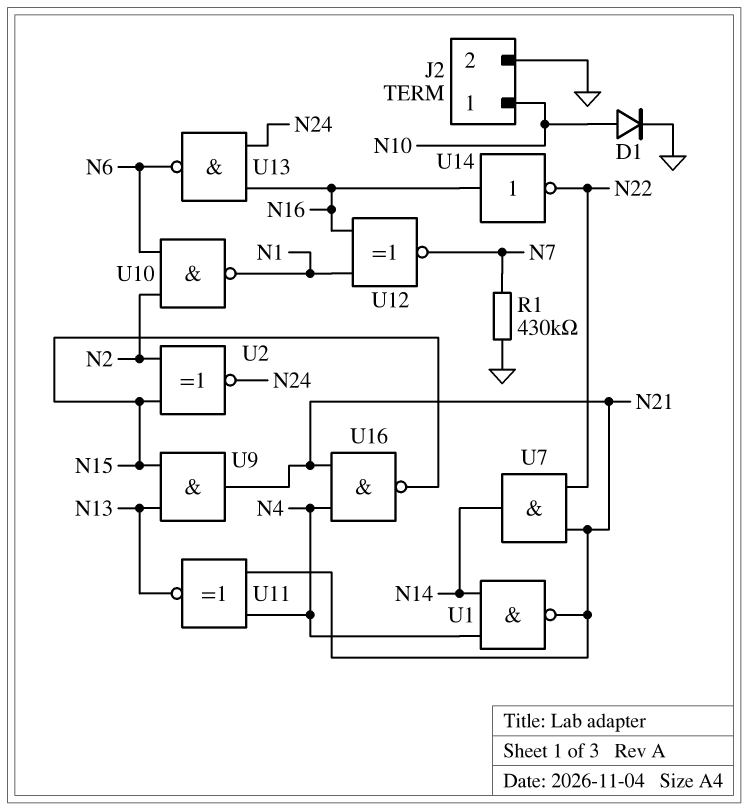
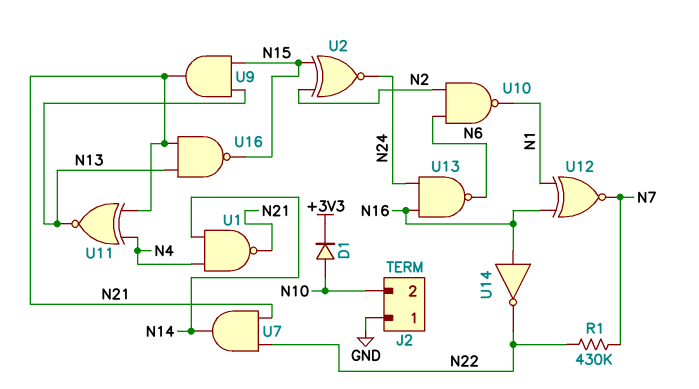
D1: diode (A N10, K GND) -> diode (A N10, K +3V3)
J2 pin 1: N10 -> GND
J2 pin 2: GND -> N10
R1: 430k (GND, N7) -> 430k (N7, N22)
U16: NAND (in N4, in N21, out N15) -> NAND (in N13, in N21, out N15)

